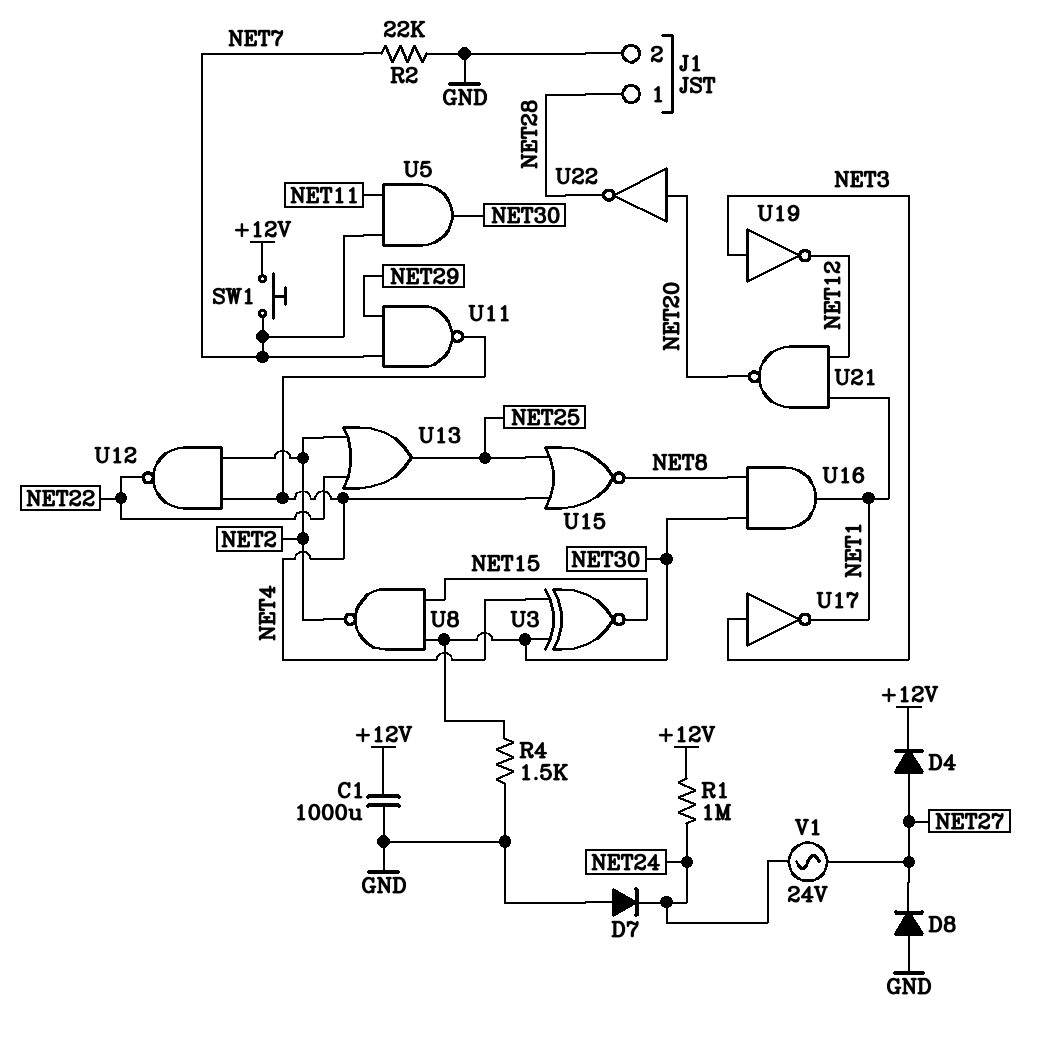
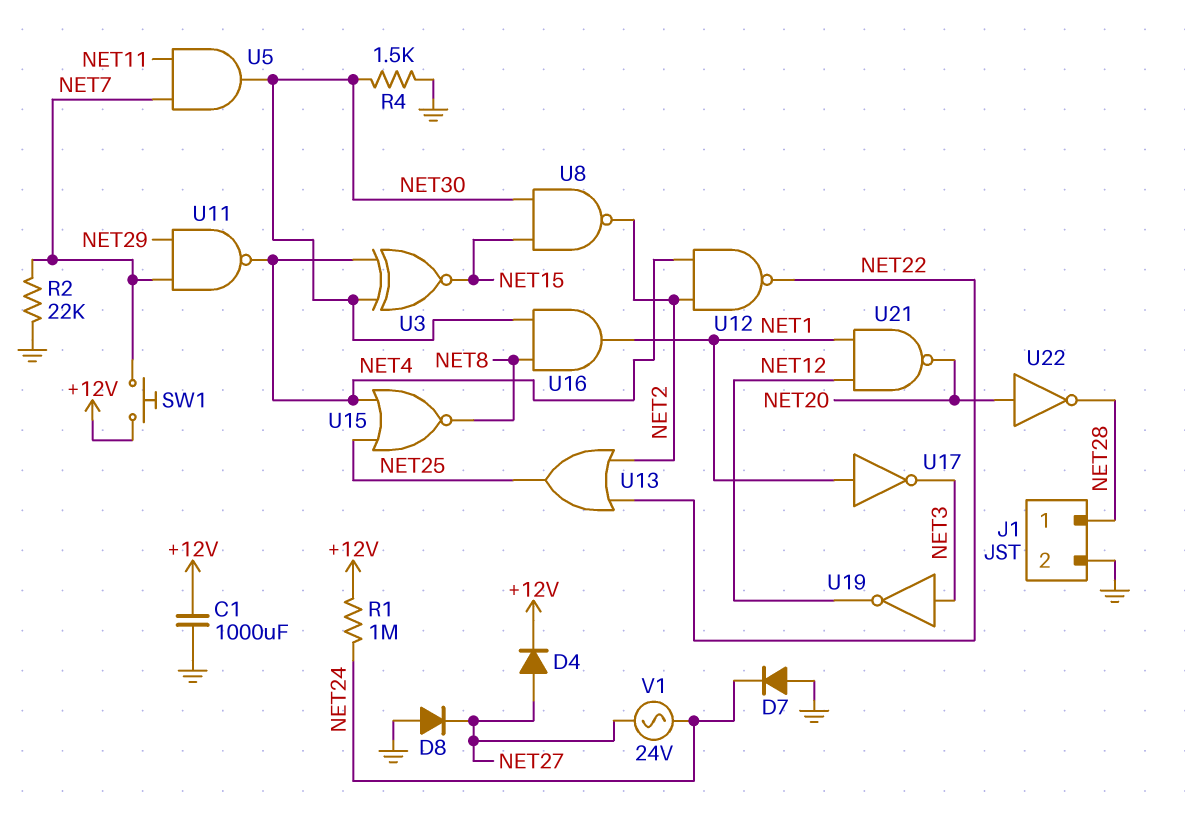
U17: NOT (in NET3, out NET1) -> NOT (in NET1, out NET3)

